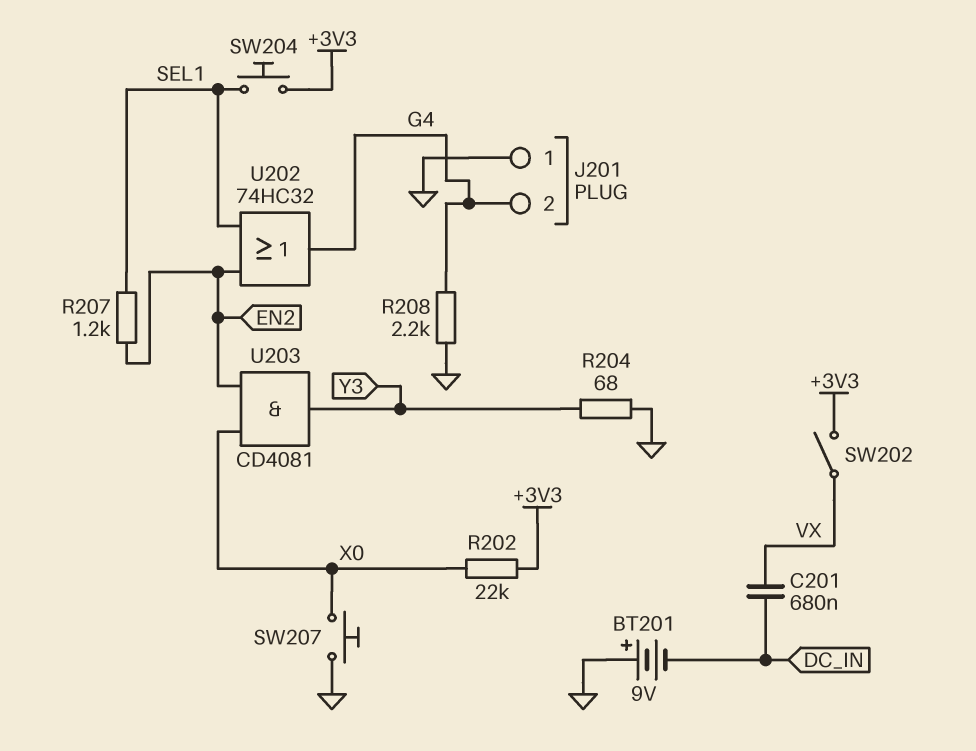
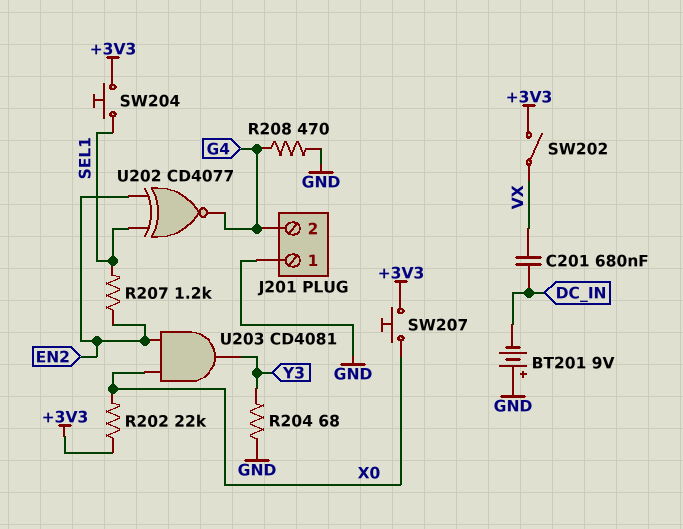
R208: 2.2k (G4, GND) -> 470 (G4, GND)
SW207: button (GND, X0) -> button (+3V3, X0)
U202: OR 74HC32 (in EN2, in SEL1, out G4) -> XNOR CD4077 (in EN2, in SEL1, out G4)

